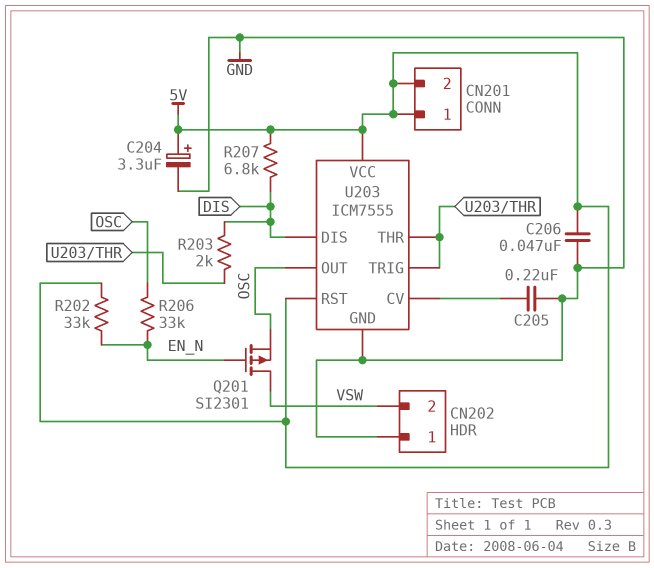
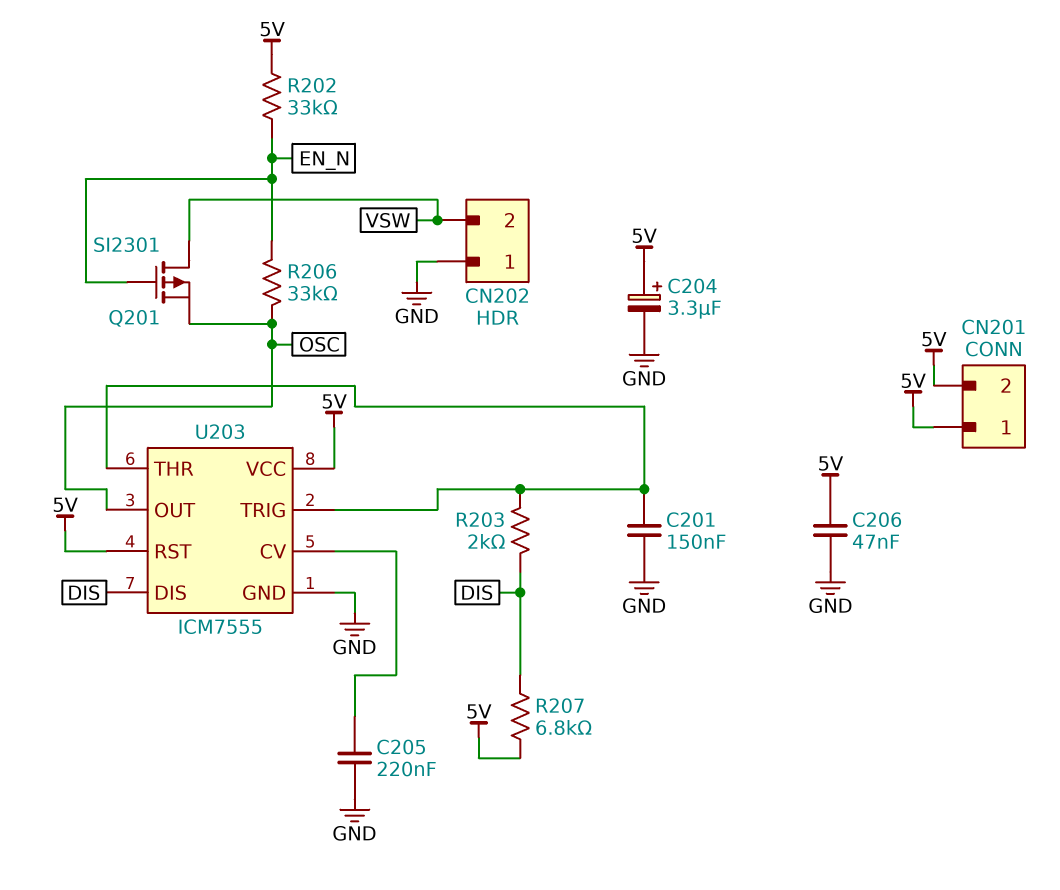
C201: none -> 150nF (GND, U203/THR)

